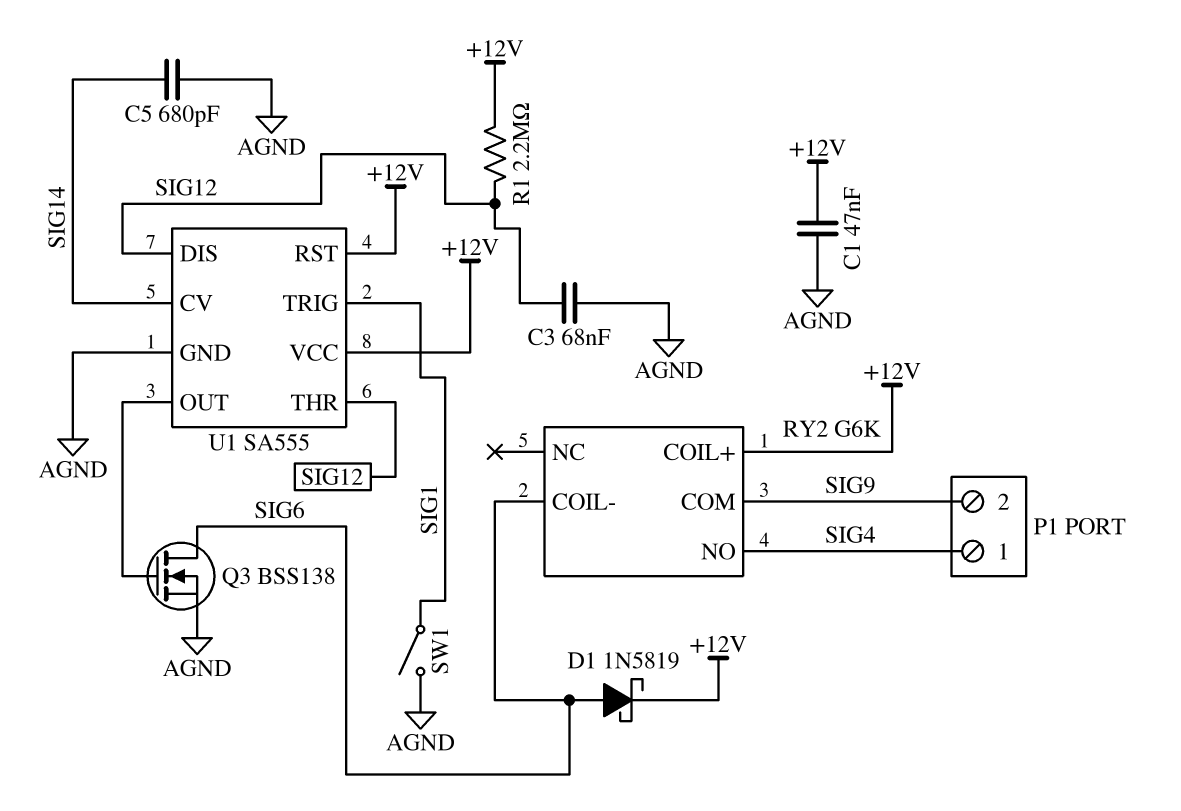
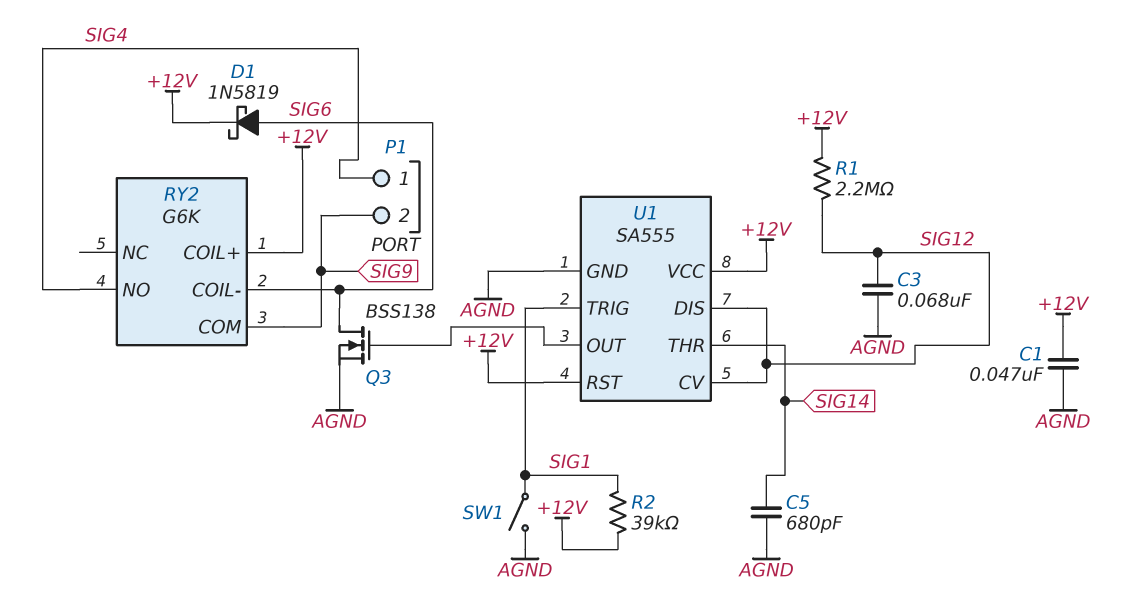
R2: none -> 39k (+12V, SIG1)
U1 pin CV: SIG14 -> SIG12
U1 pin THR: SIG12 -> SIG14

